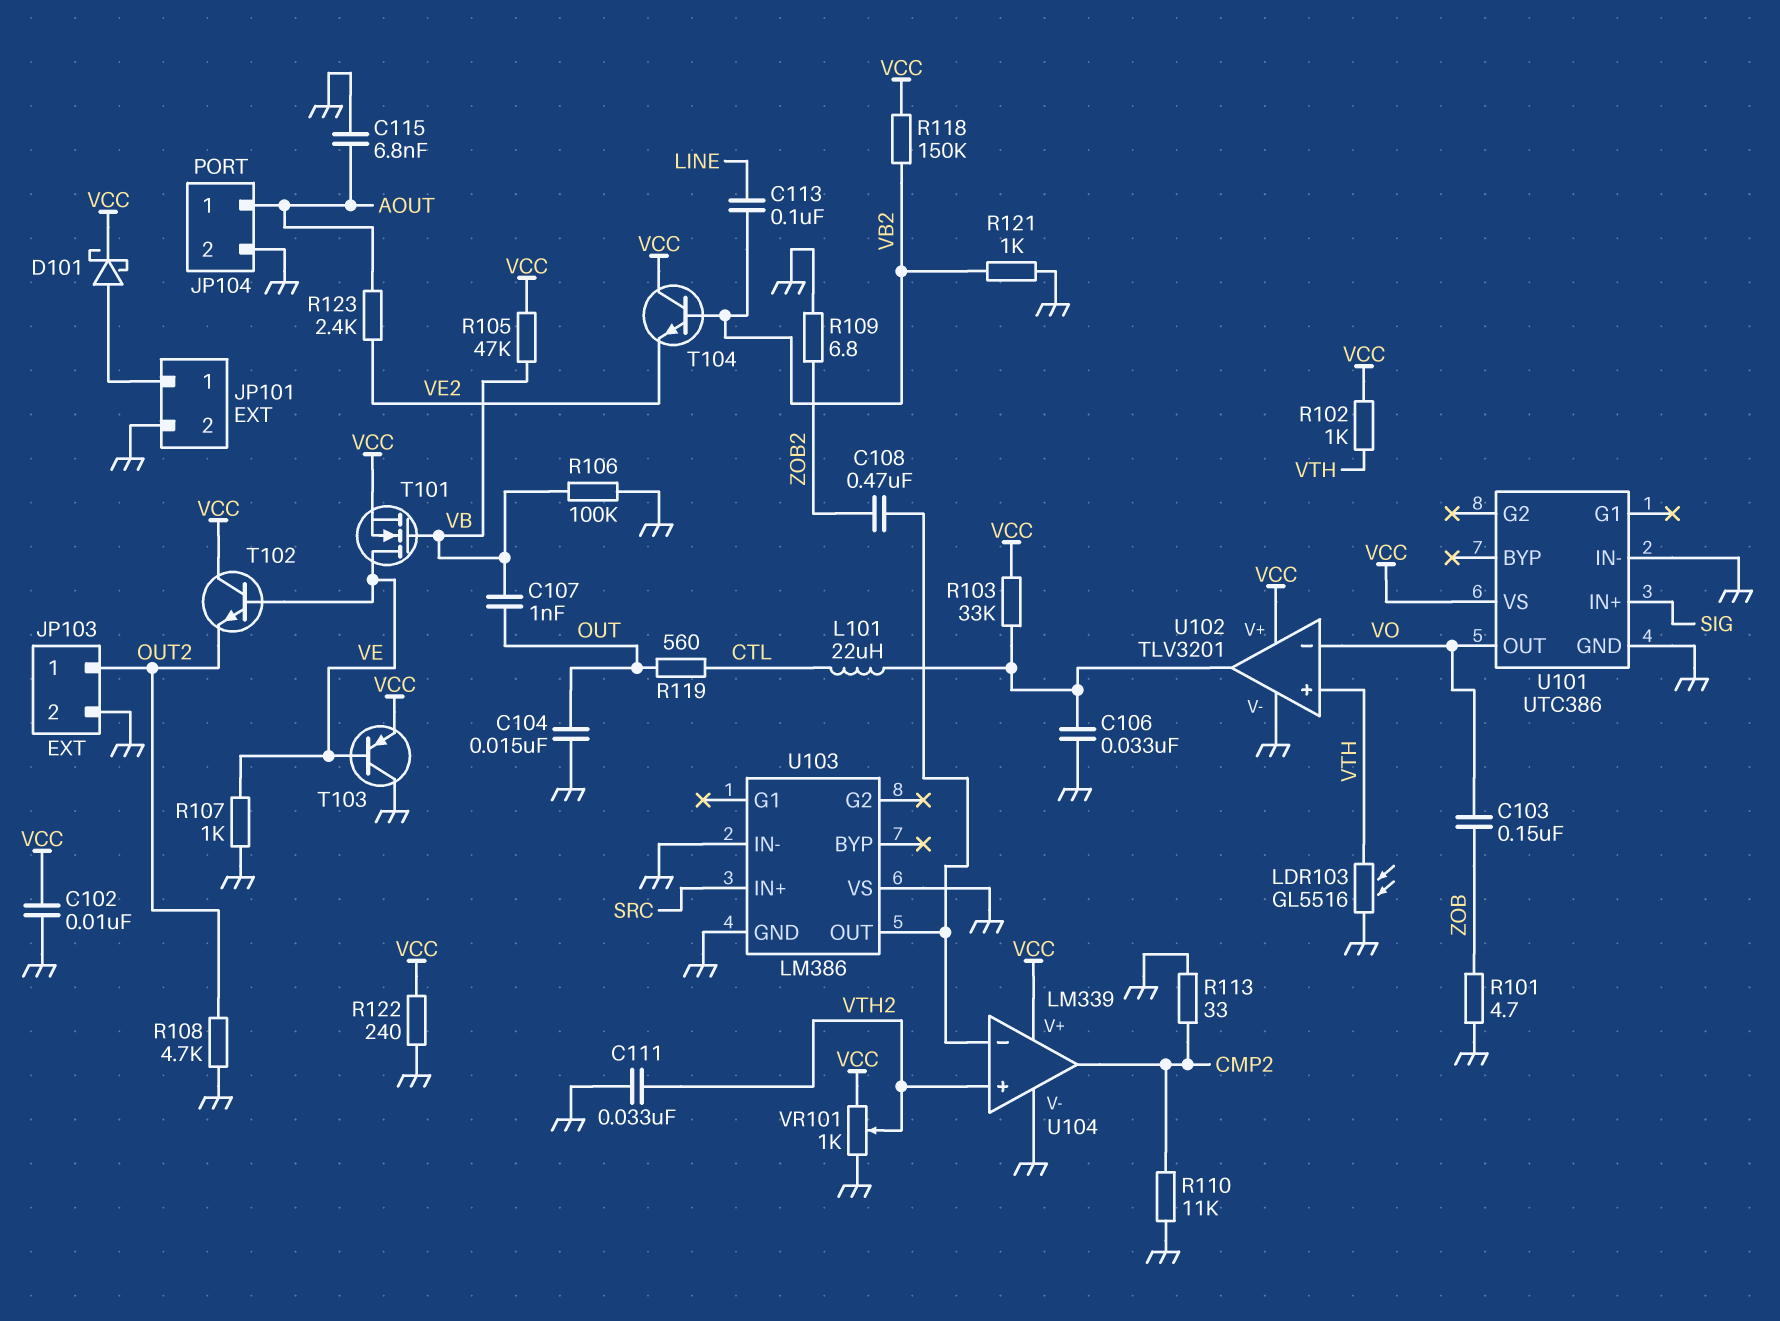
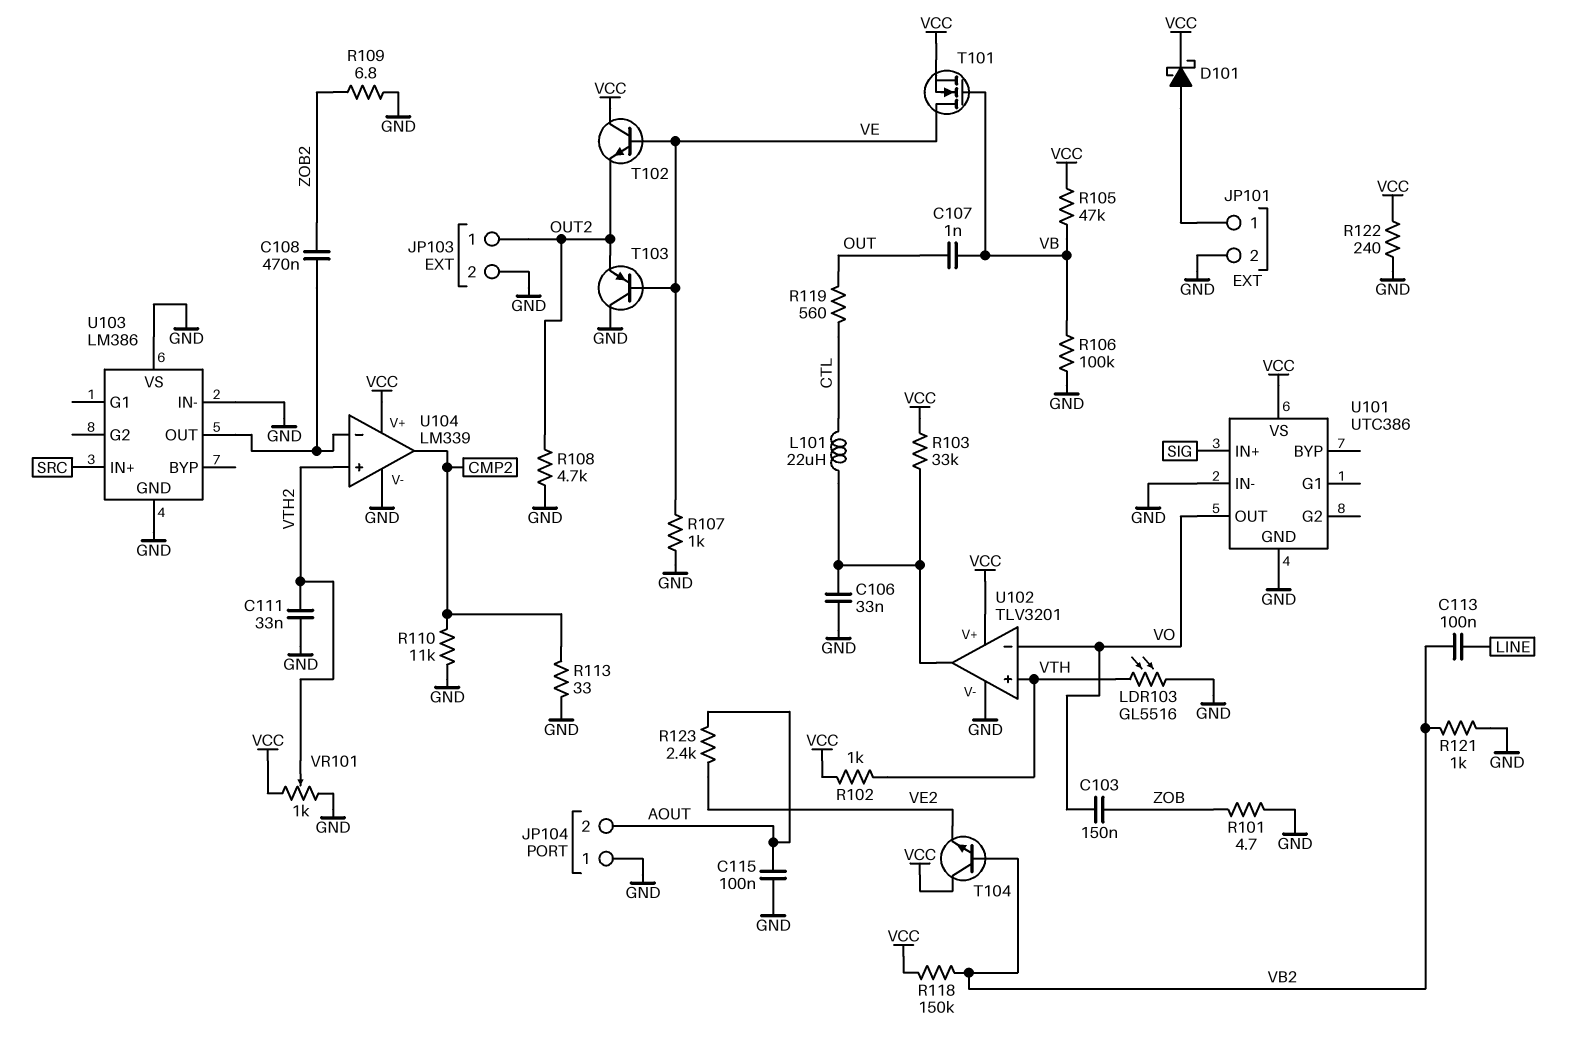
C102: 10nF (GND, VCC) -> none
C104: 15nF (GND, OUT) -> none
C115: 6.8nF (AOUT, GND) -> 100nF (AOUT, GND)
JP104 pin 1: AOUT -> GND
JP104 pin 2: GND -> AOUT
T103: PNP (B VE, C GND, E VCC) -> PNP (B VE, C GND, E OUT2)

